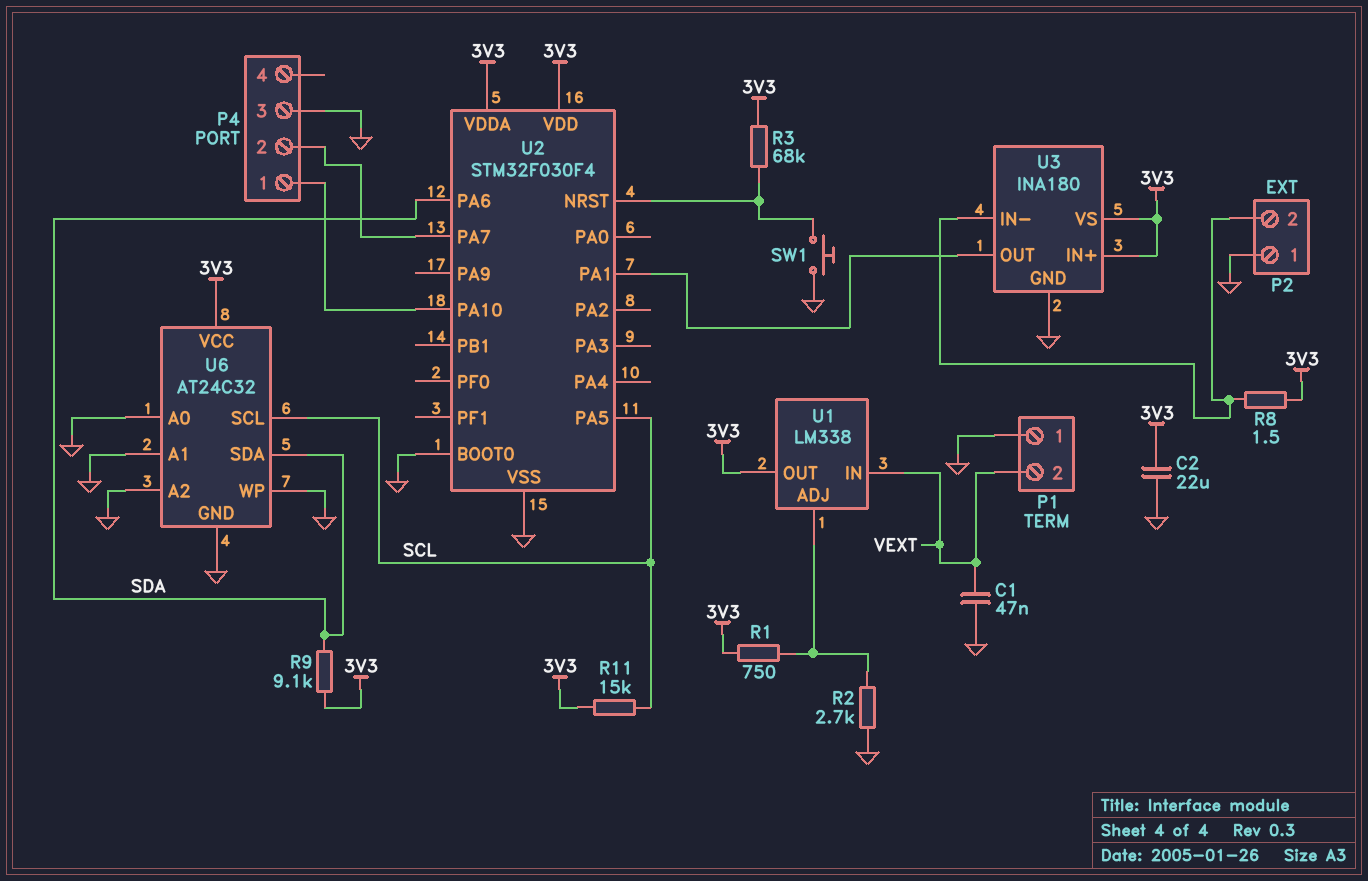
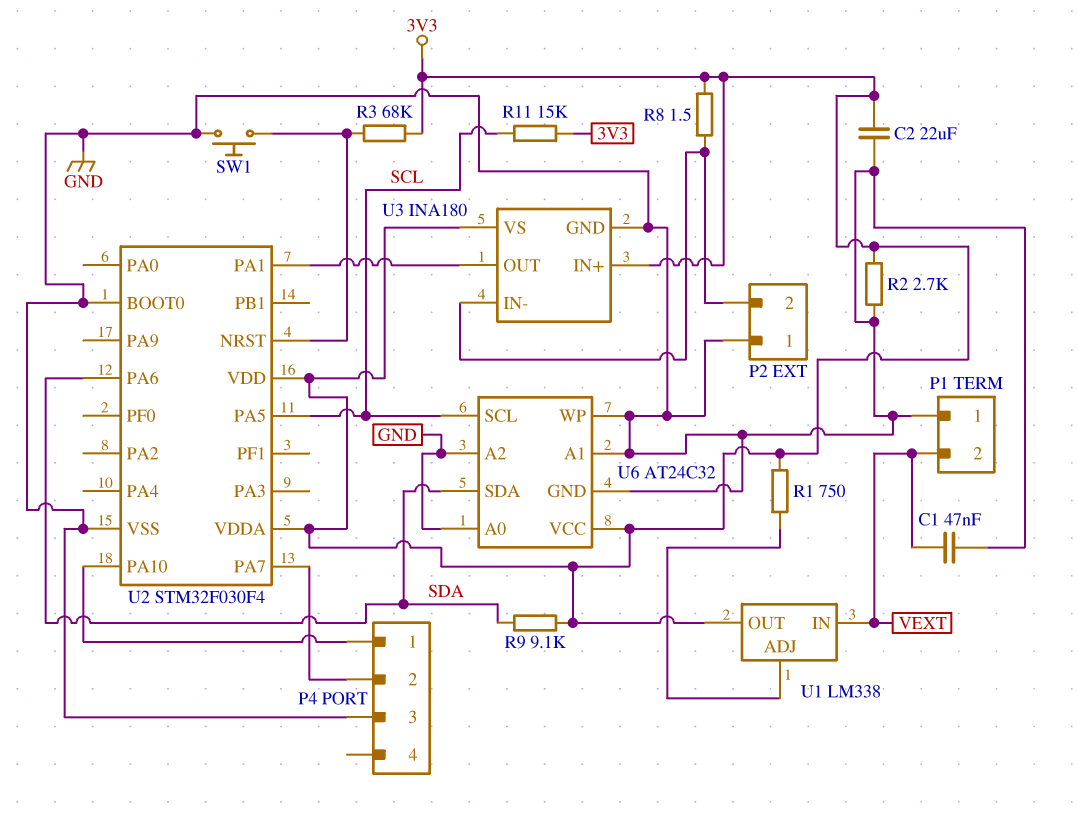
R2: 2.7k (GND, U1/ADJ) -> 2.7k (3V3, GND)

